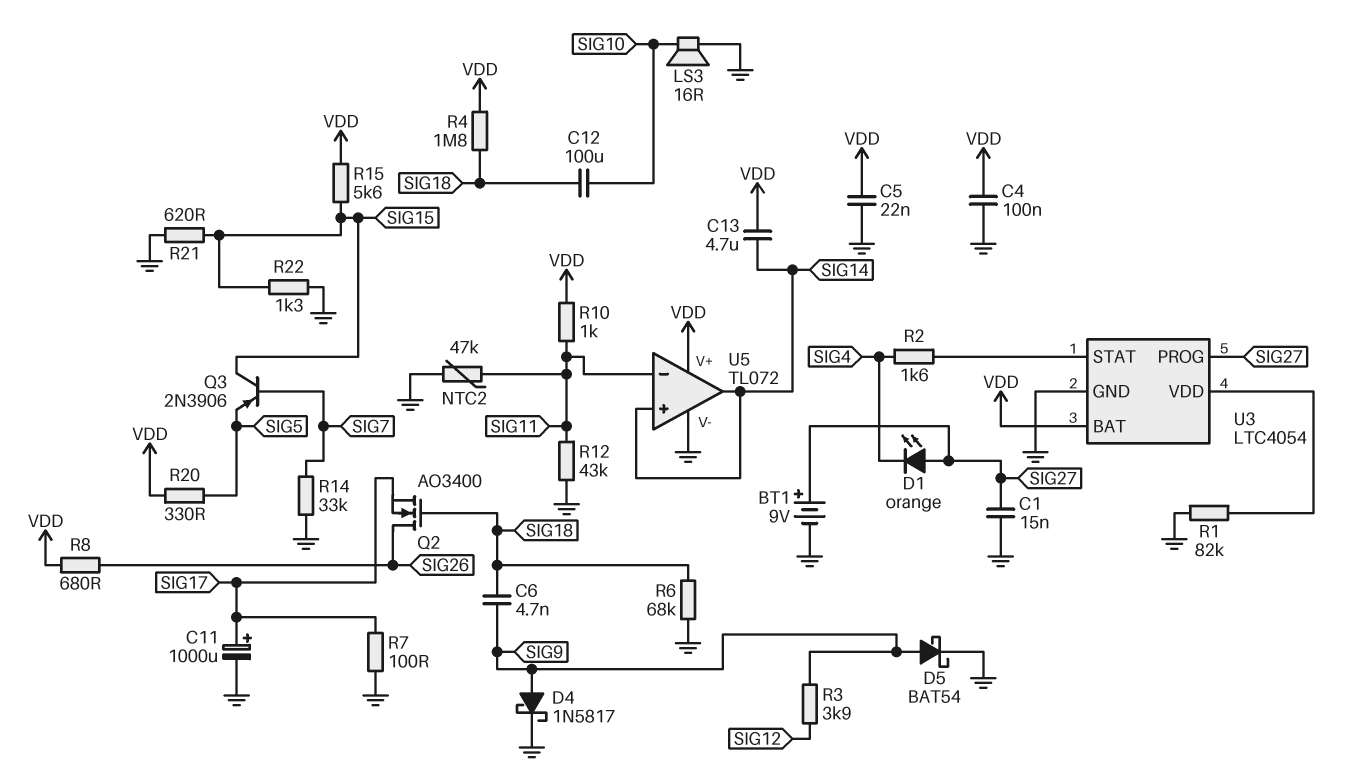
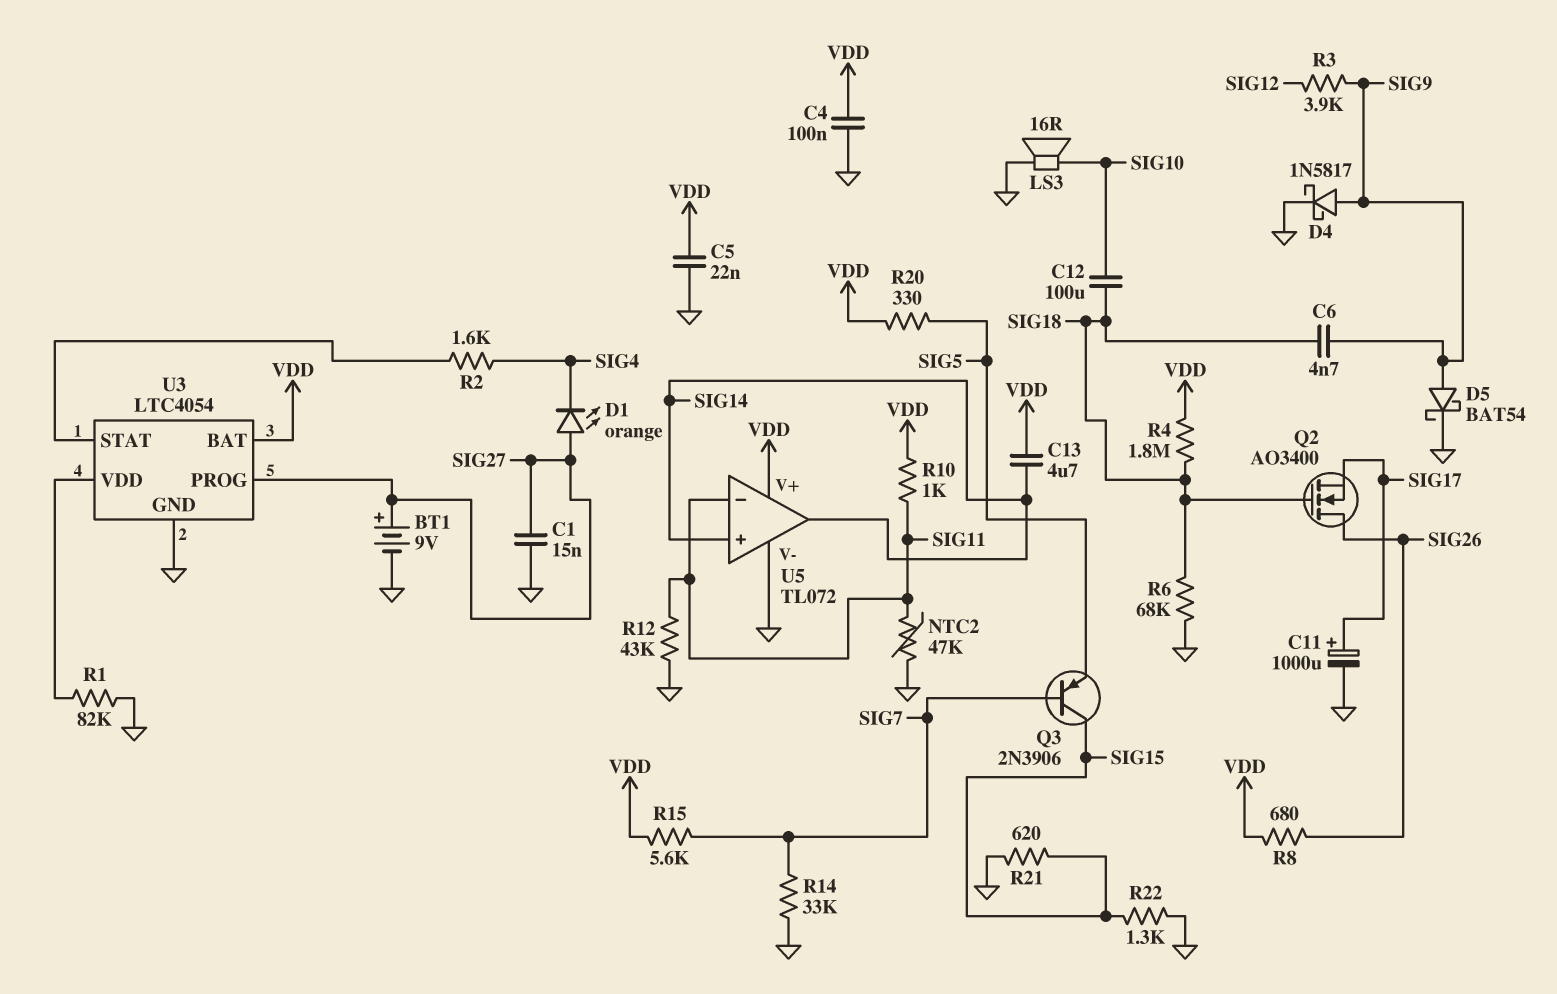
R7: 100 (GND, SIG17) -> none
R15: 5.6k (SIG15, VDD) -> 5.6k (SIG7, VDD)

